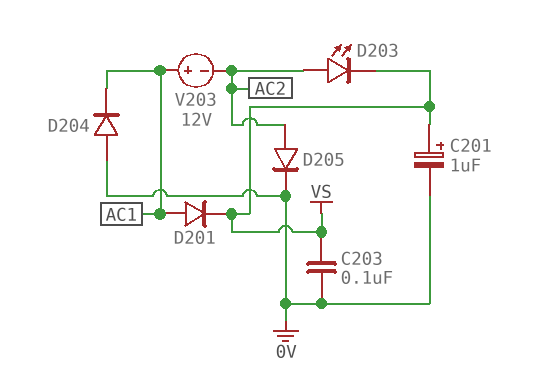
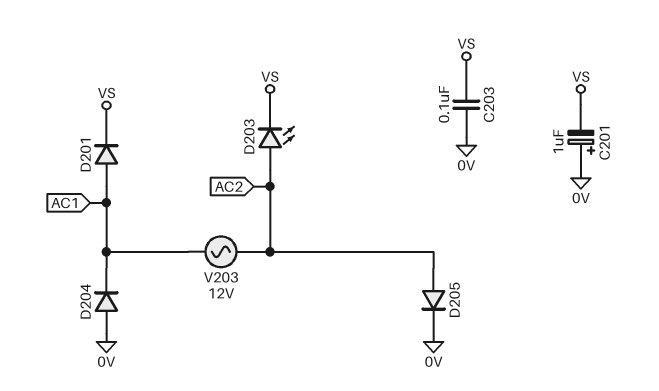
C201: 1uF (plus VS, minus 0V) -> 1uF (plus 0V, minus VS)
V203: 12V (plus AC1, minus AC2) -> AC 12V (AC1, AC2)

